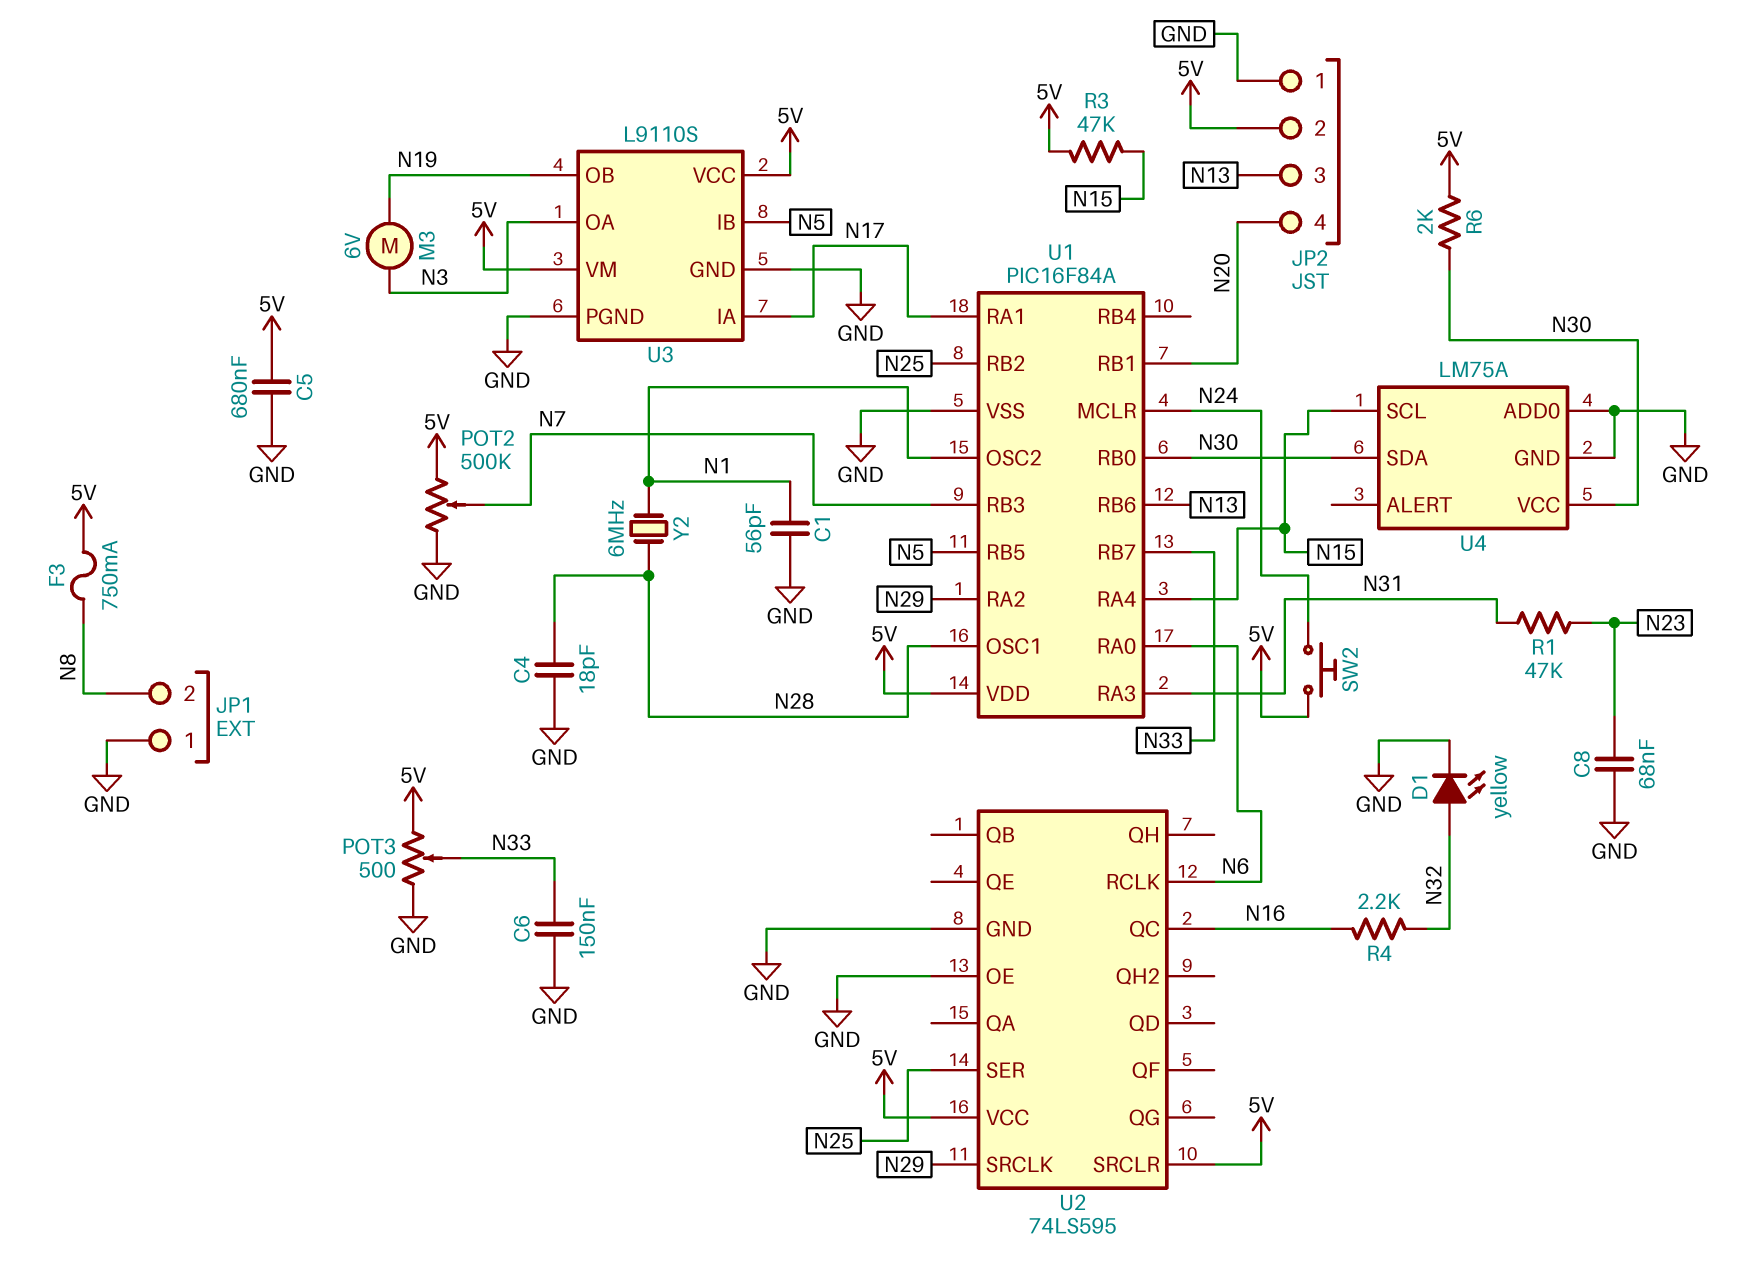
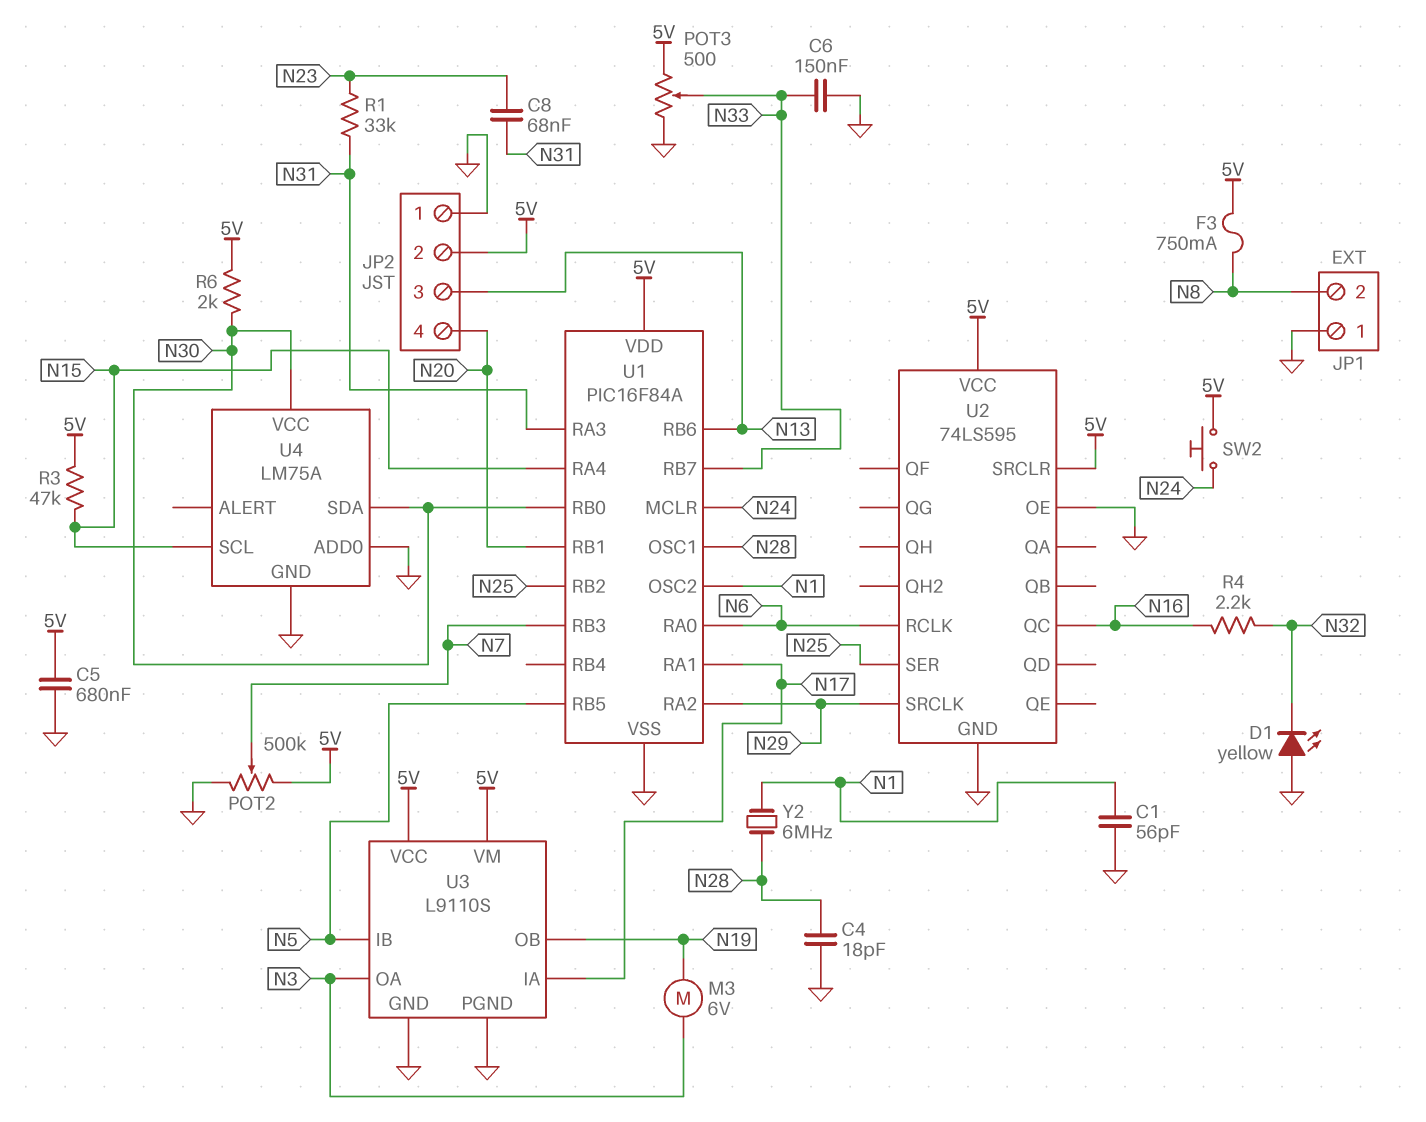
C8: 68nF (GND, N23) -> 68nF (N23, N31)
D1: LED yellow (A N32, K GND) -> LED yellow (A GND, K N32)
R1: 47k (N23, N31) -> 33k (N23, N31)

